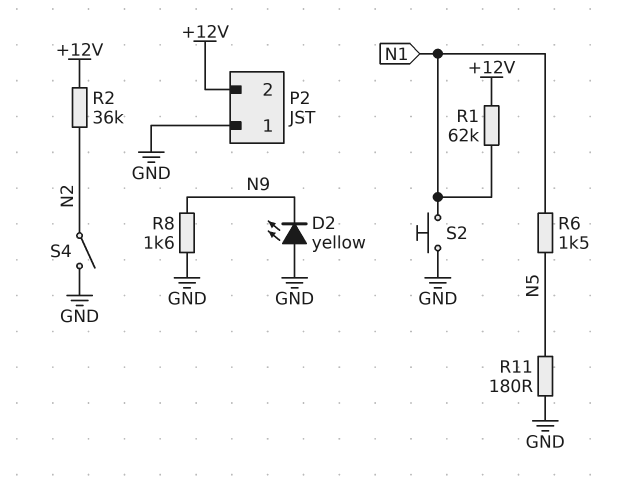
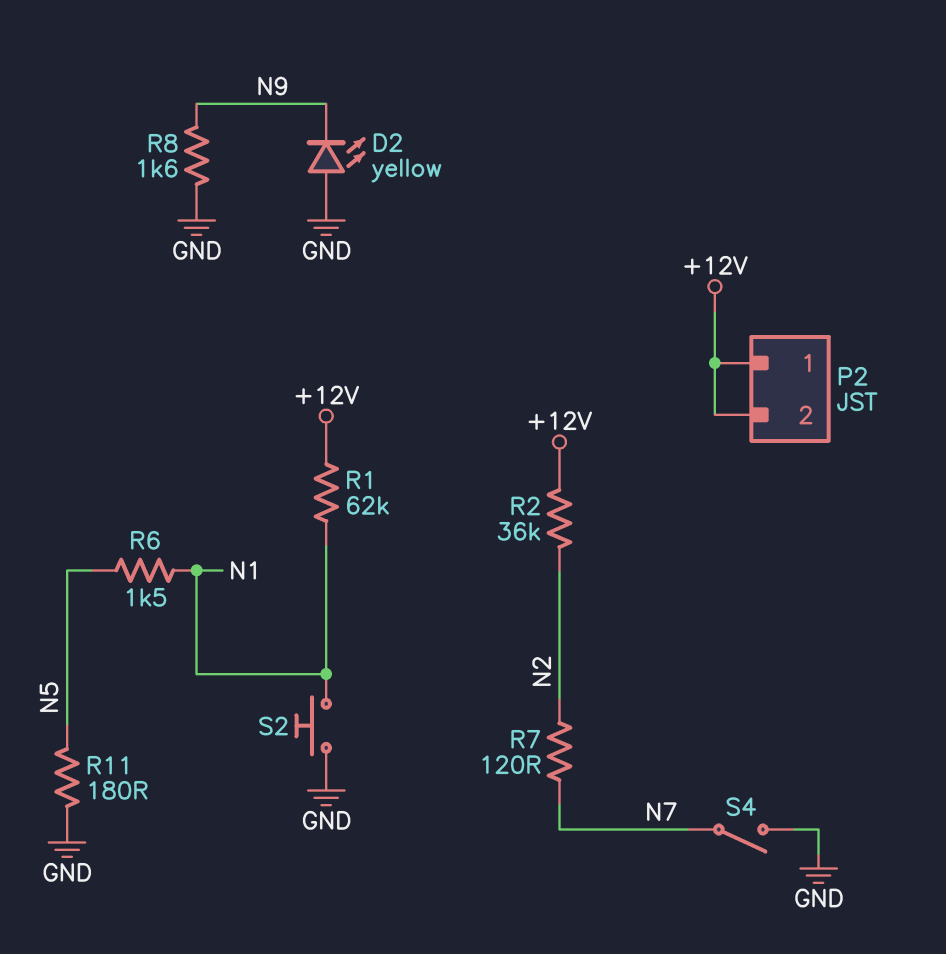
P2 pin 1: GND -> +12V
R7: none -> 120 (N2, N7)
S4: switch (GND, N2) -> switch (GND, N7)

